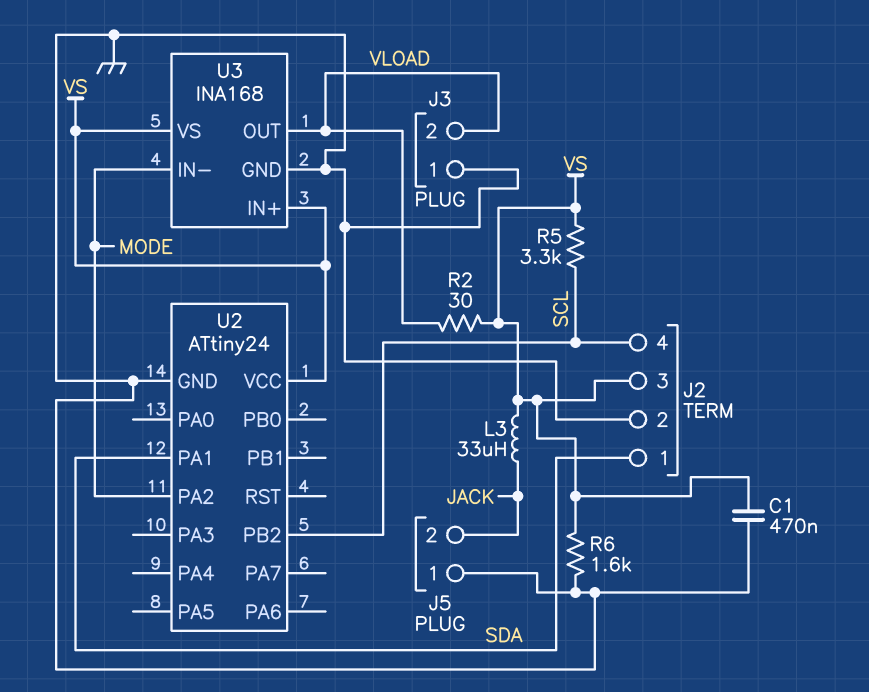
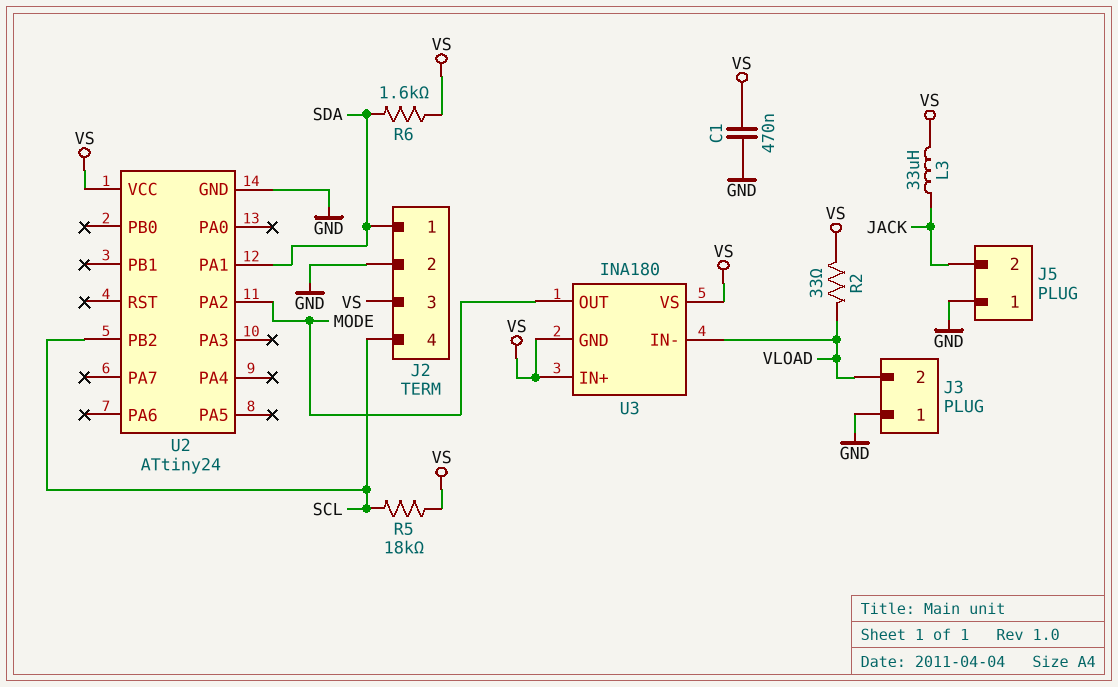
R2: 30 (VLOAD, VS) -> 33 (VLOAD, VS)
R5: 3.3k (SCL, VS) -> 18k (SCL, VS)
R6: 1.6k (GND, VS) -> 1.6k (SDA, VS)
U3: INA168 -> INA180
U3 pin GND: GND -> VS
U3 pin IN-: MODE -> VLOAD
U3 pin OUT: VLOAD -> MODE

